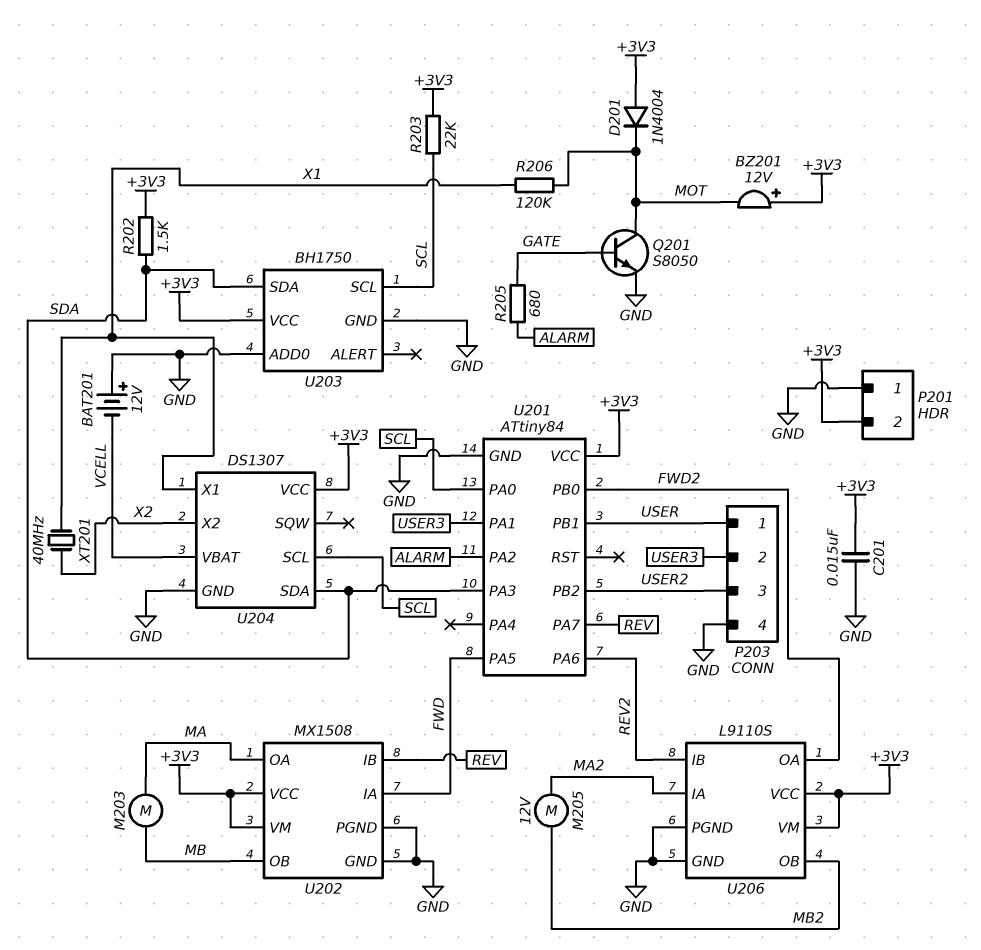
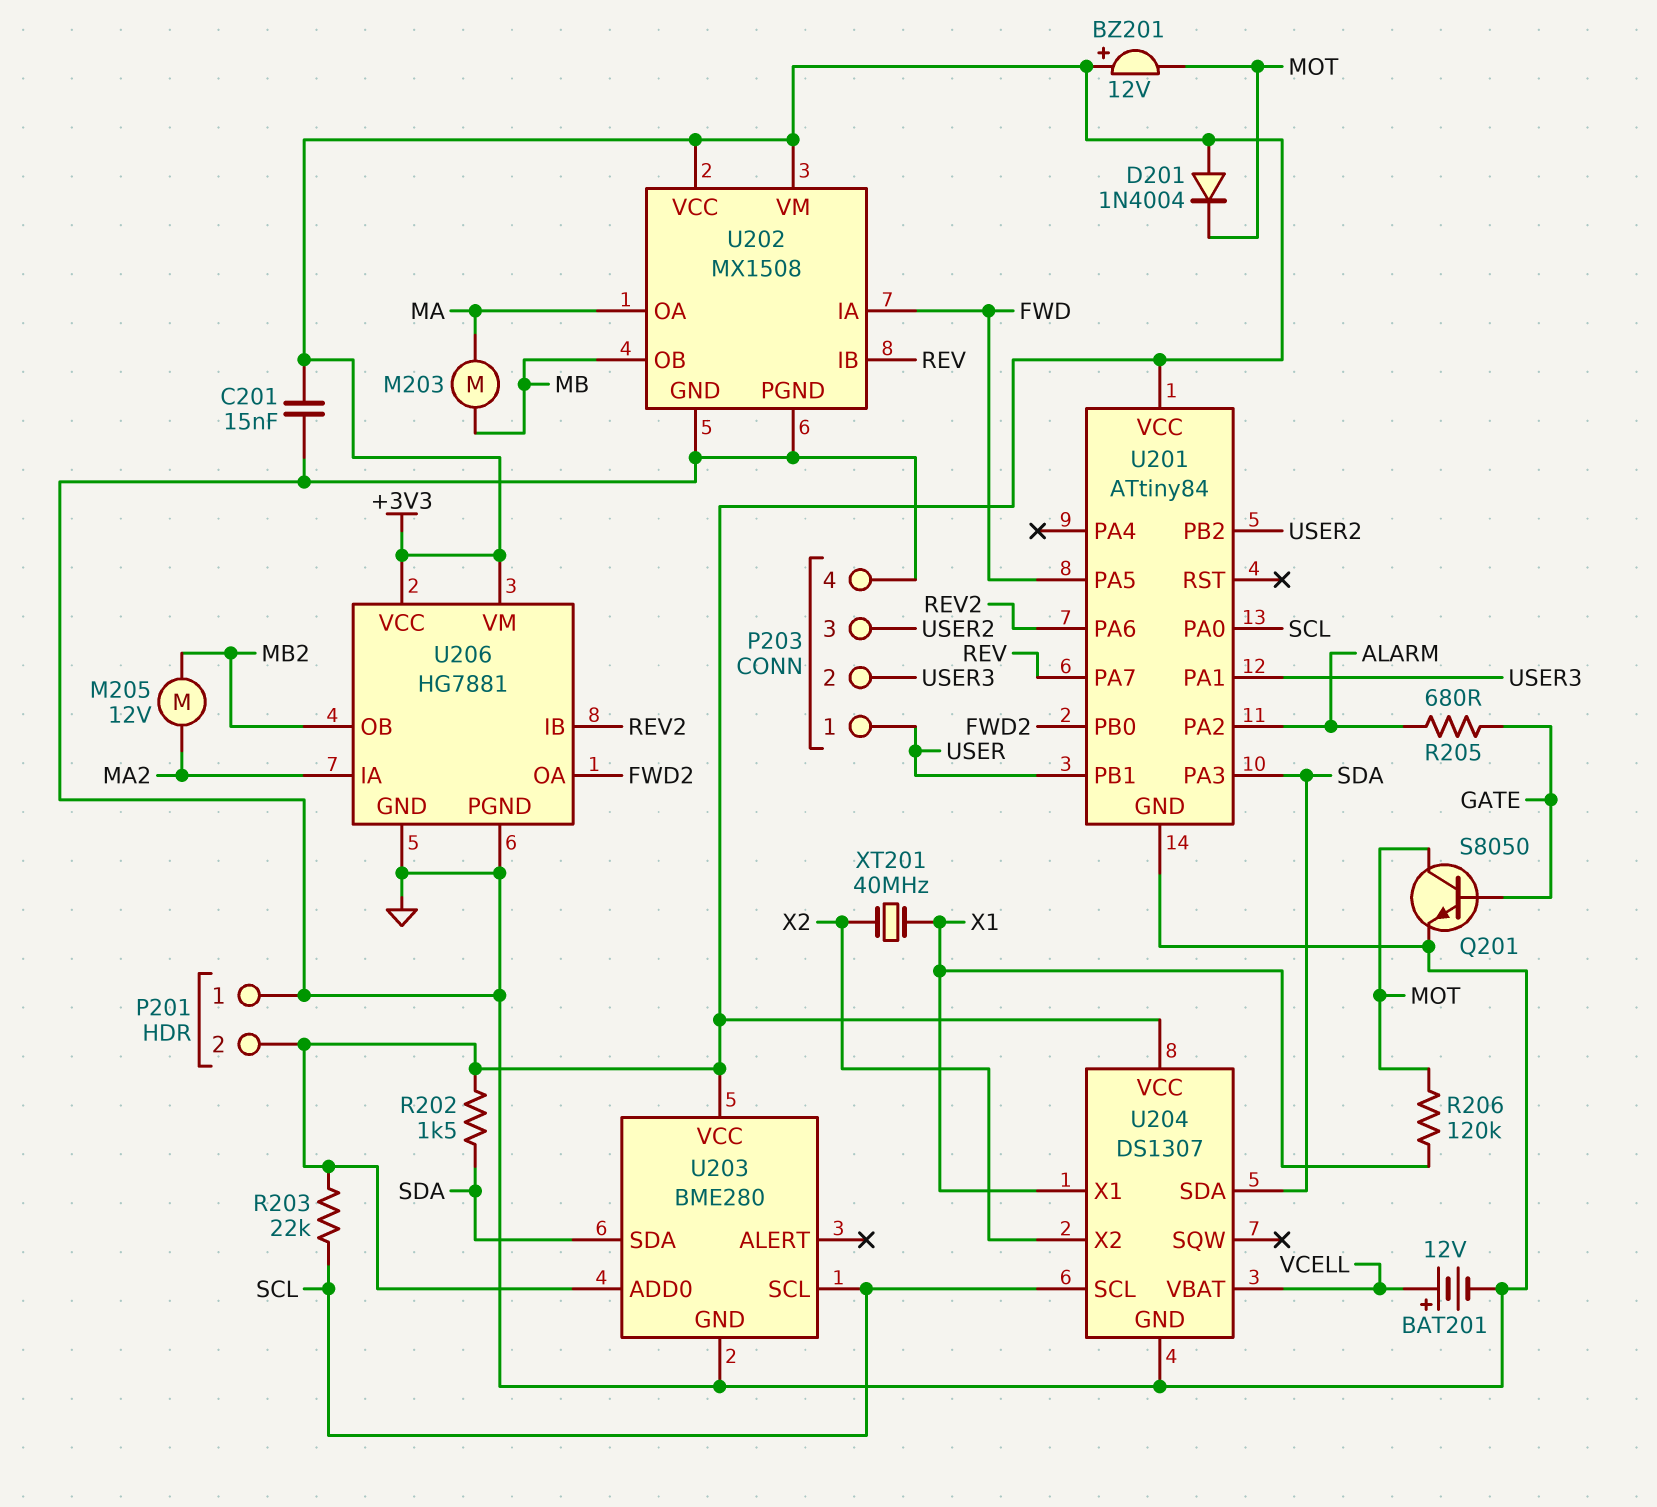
BAT201: 12V (plus GND, minus VCELL) -> 12V (plus VCELL, minus GND)
U203: BH1750 -> BME280
U203 pin ADD0: GND -> +3V3
U206: L9110S -> HG7881

